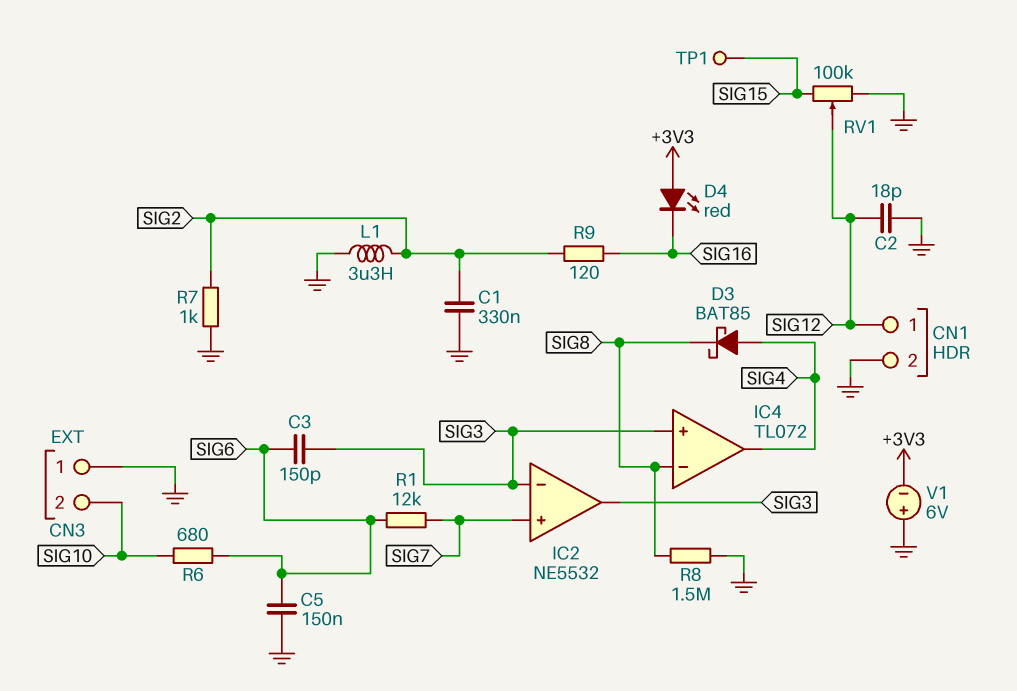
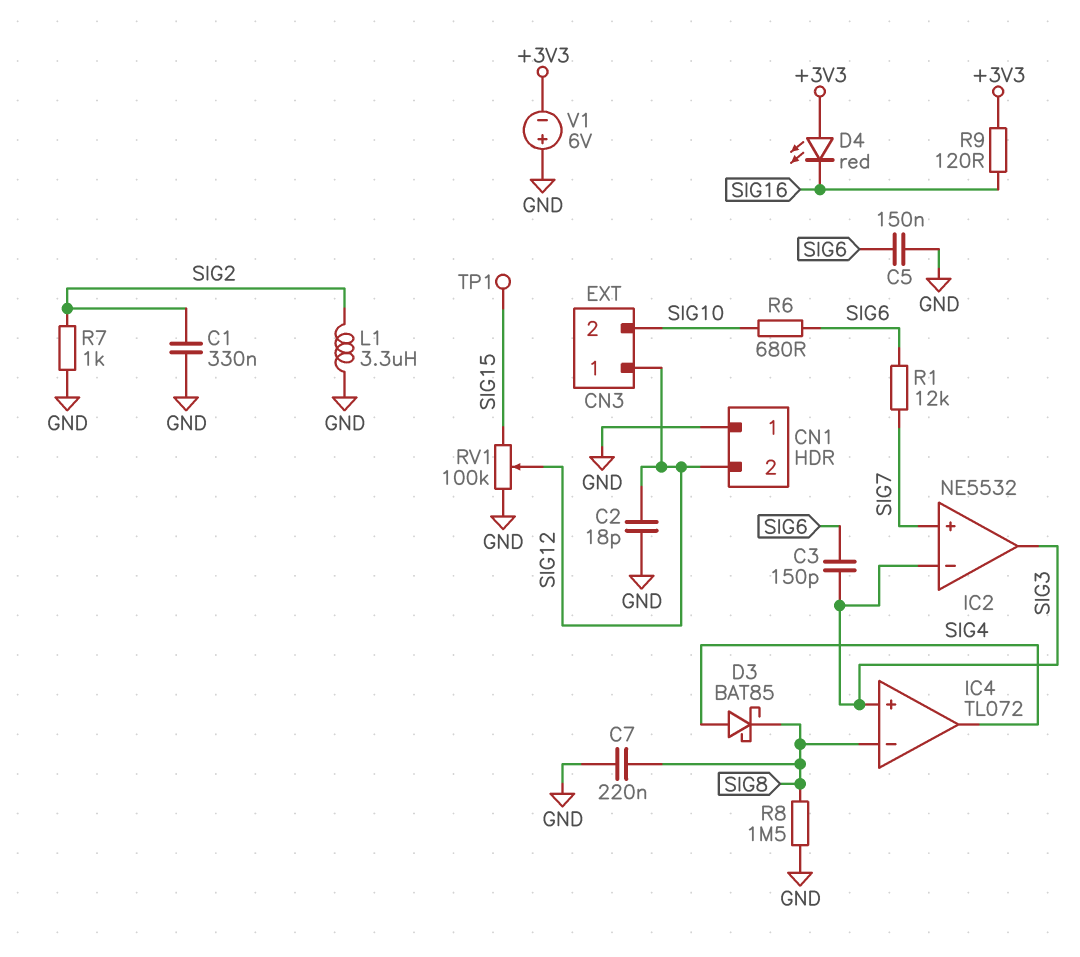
C7: none -> 220nF (GND, SIG8)
CN1 pin 1: SIG12 -> GND
CN1 pin 2: GND -> SIG12
CN3 pin 1: GND -> SIG12
R9: 120 (SIG2, SIG16) -> 120 (+3V3, SIG16)

